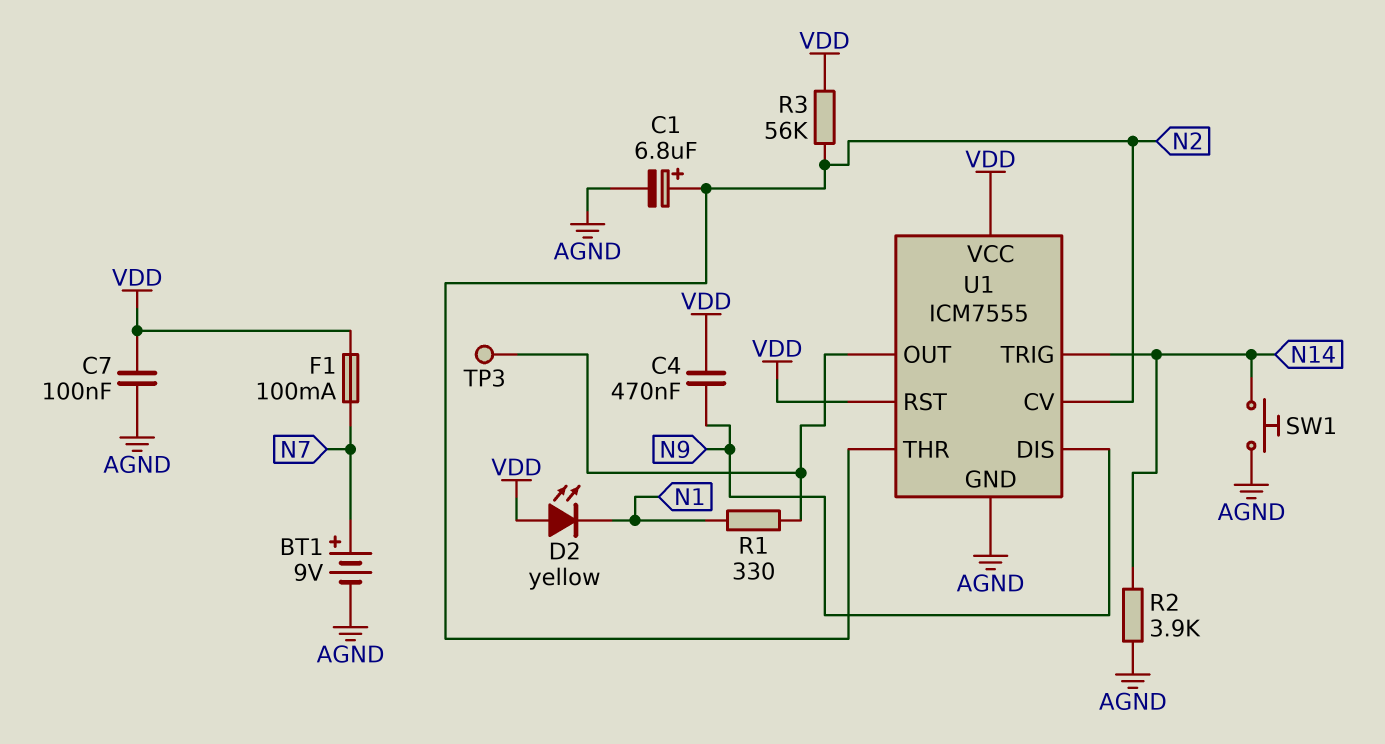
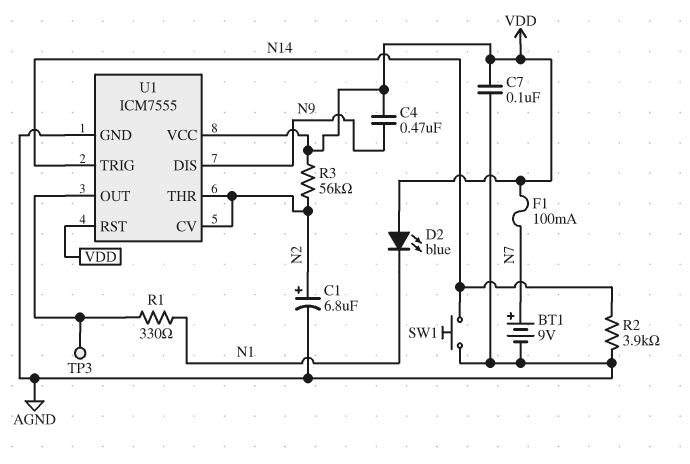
D2: LED yellow (A VDD, K N1) -> LED blue (A VDD, K N1)

